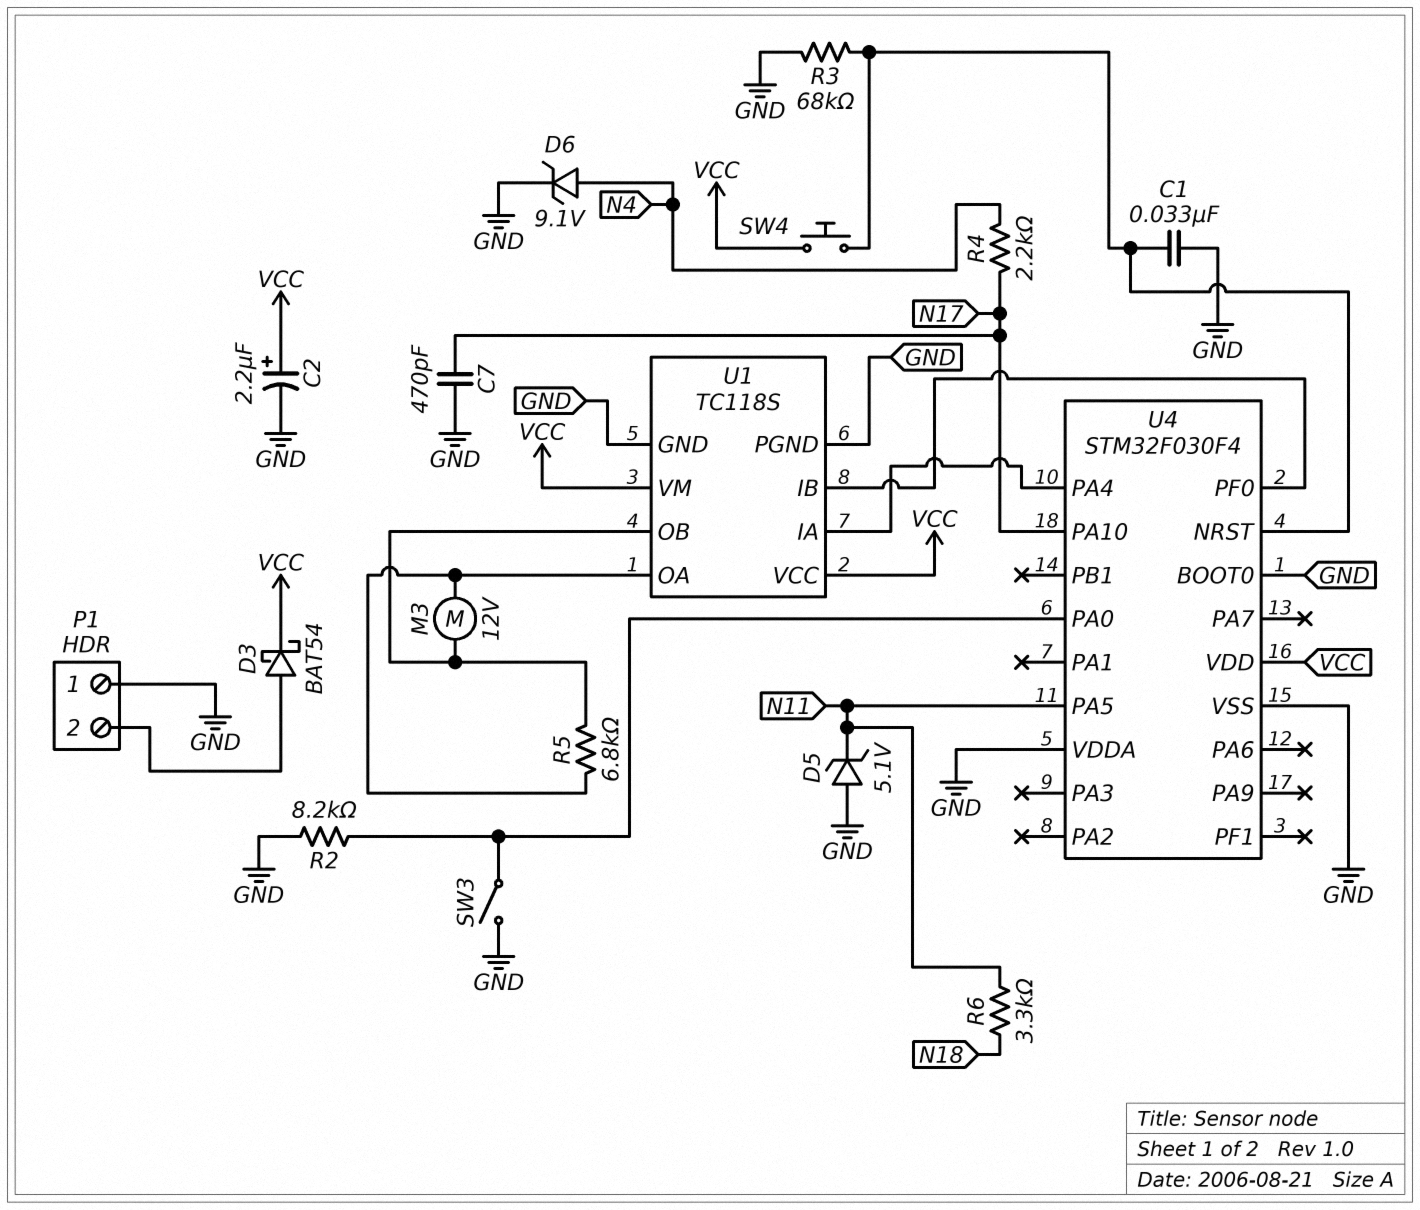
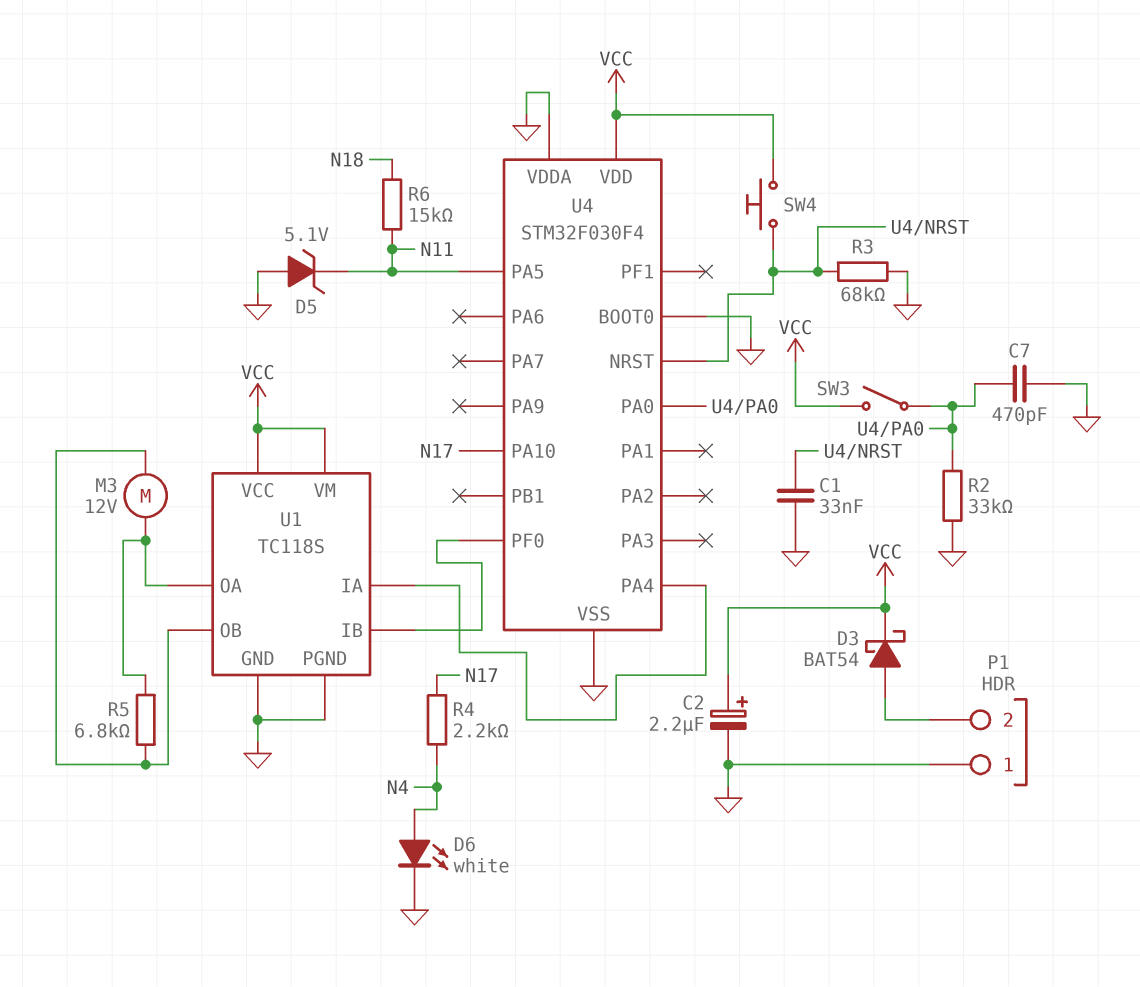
C7: 470pF (GND, N17) -> 470pF (GND, U4/PA0)
D6: zener 9.1V (A N4, K GND) -> LED white (A N4, K GND)
R2: 8.2k (GND, U4/PA0) -> 33k (GND, U4/PA0)
R6: 3.3k (N11, N18) -> 15k (N11, N18)
SW3: switch (GND, U4/PA0) -> switch (U4/PA0, VCC)

